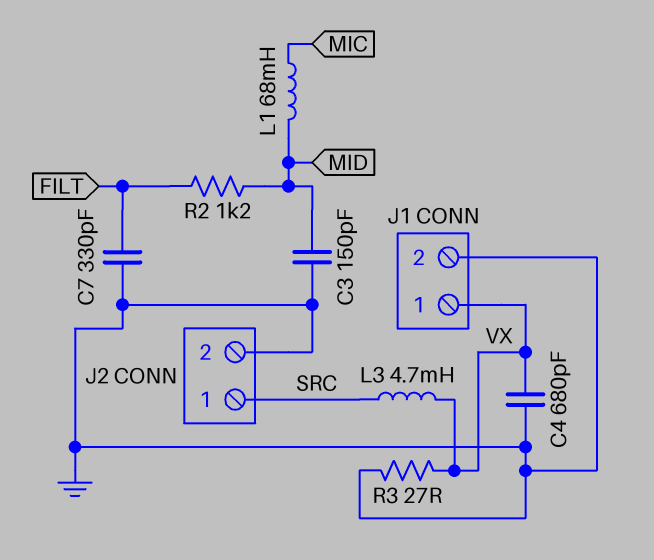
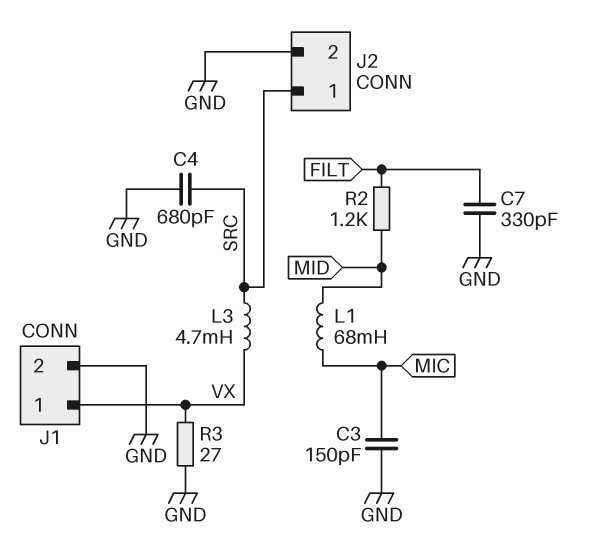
C3: 150pF (GND, MID) -> 150pF (GND, MIC)
C4: 680pF (GND, VX) -> 680pF (GND, SRC)

